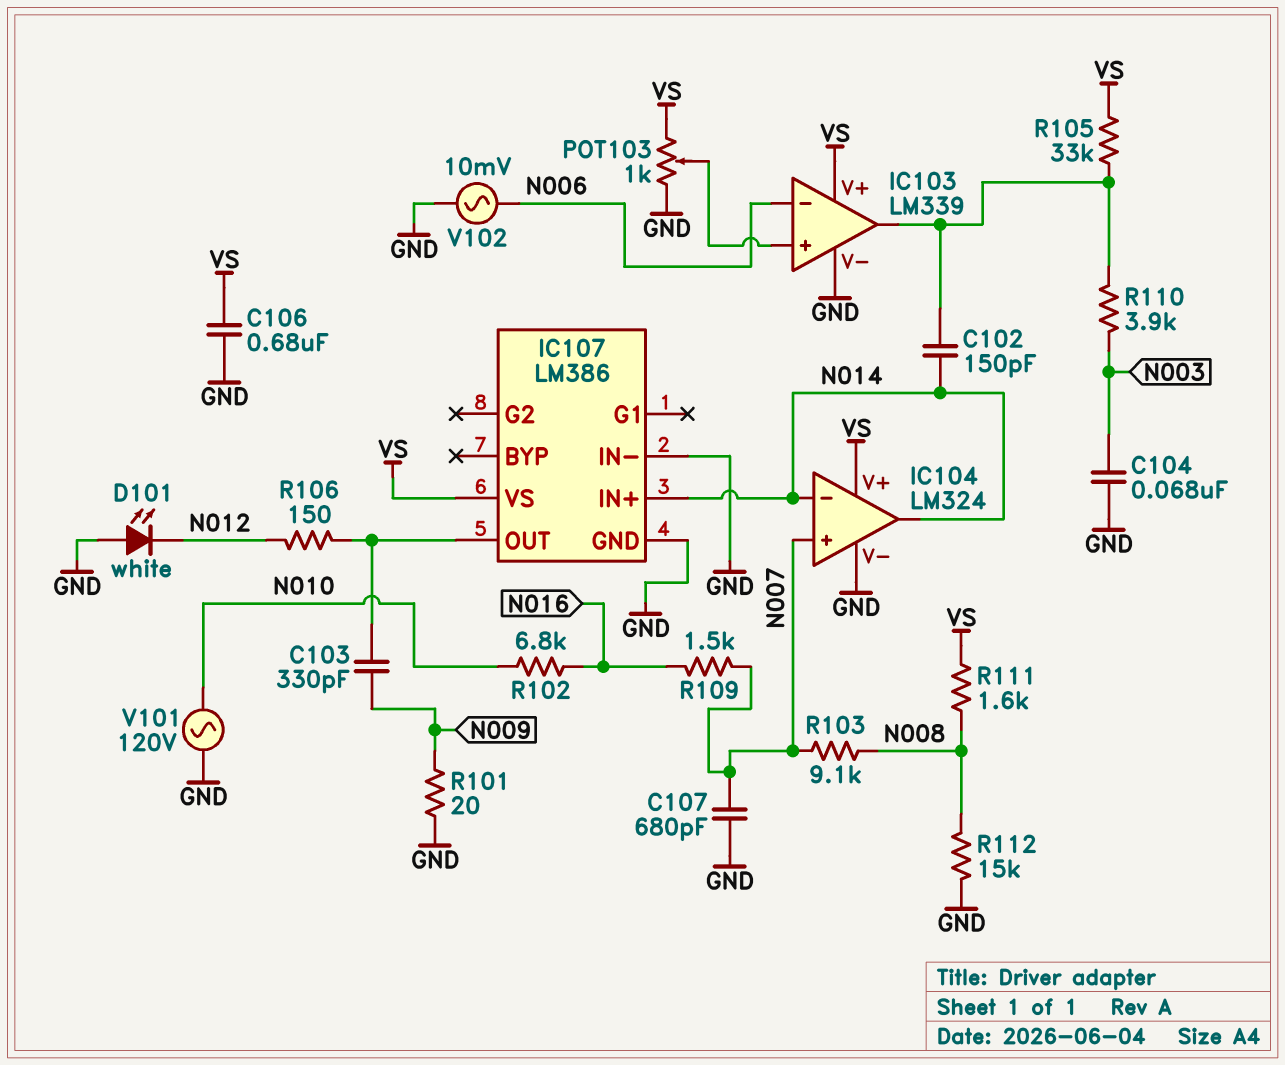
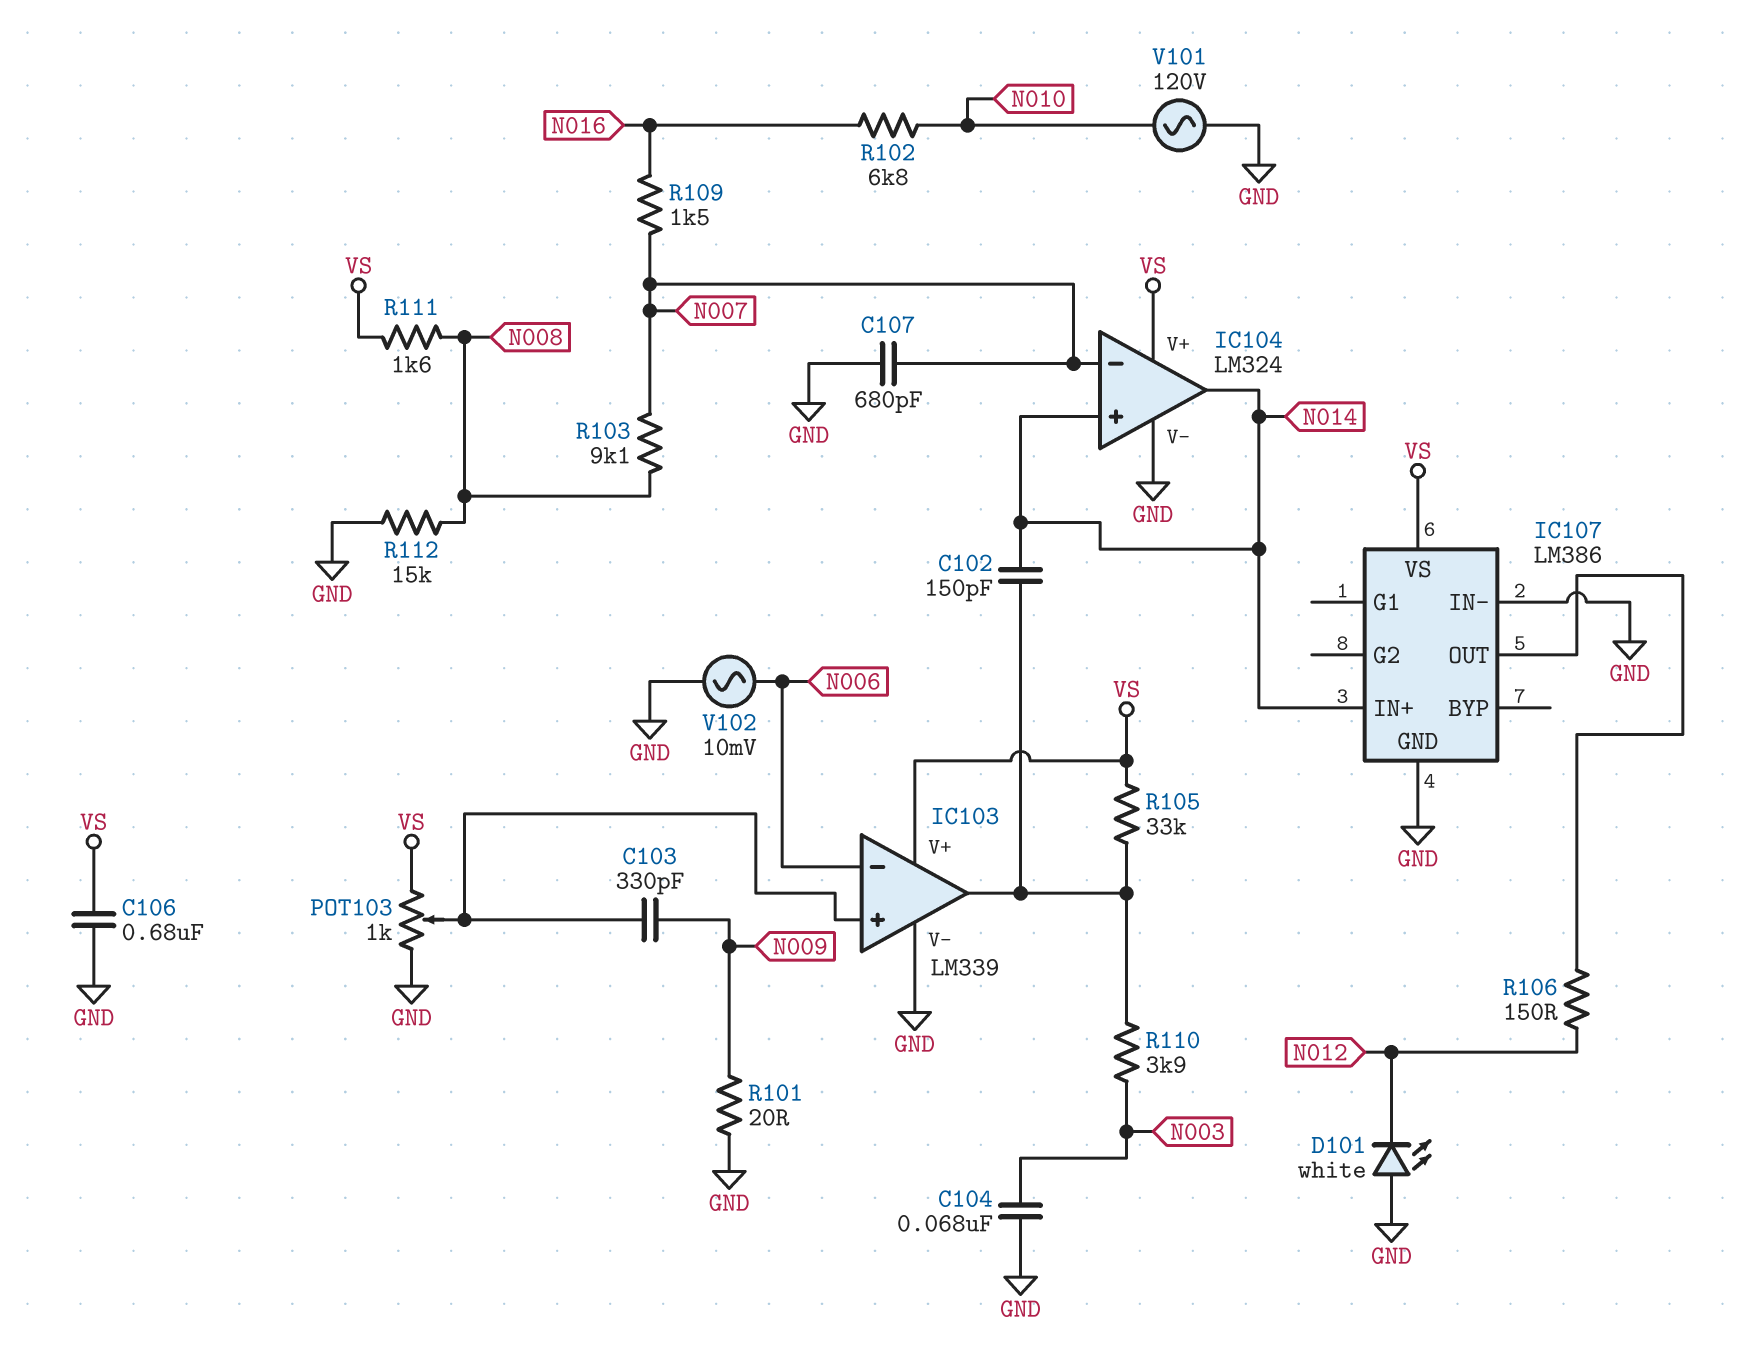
C103: 330pF (IC107/OUT, N009) -> 330pF (IC103/in+, N009)
IC104 pin in+: N007 -> N014
IC104 pin in-: N014 -> N007

